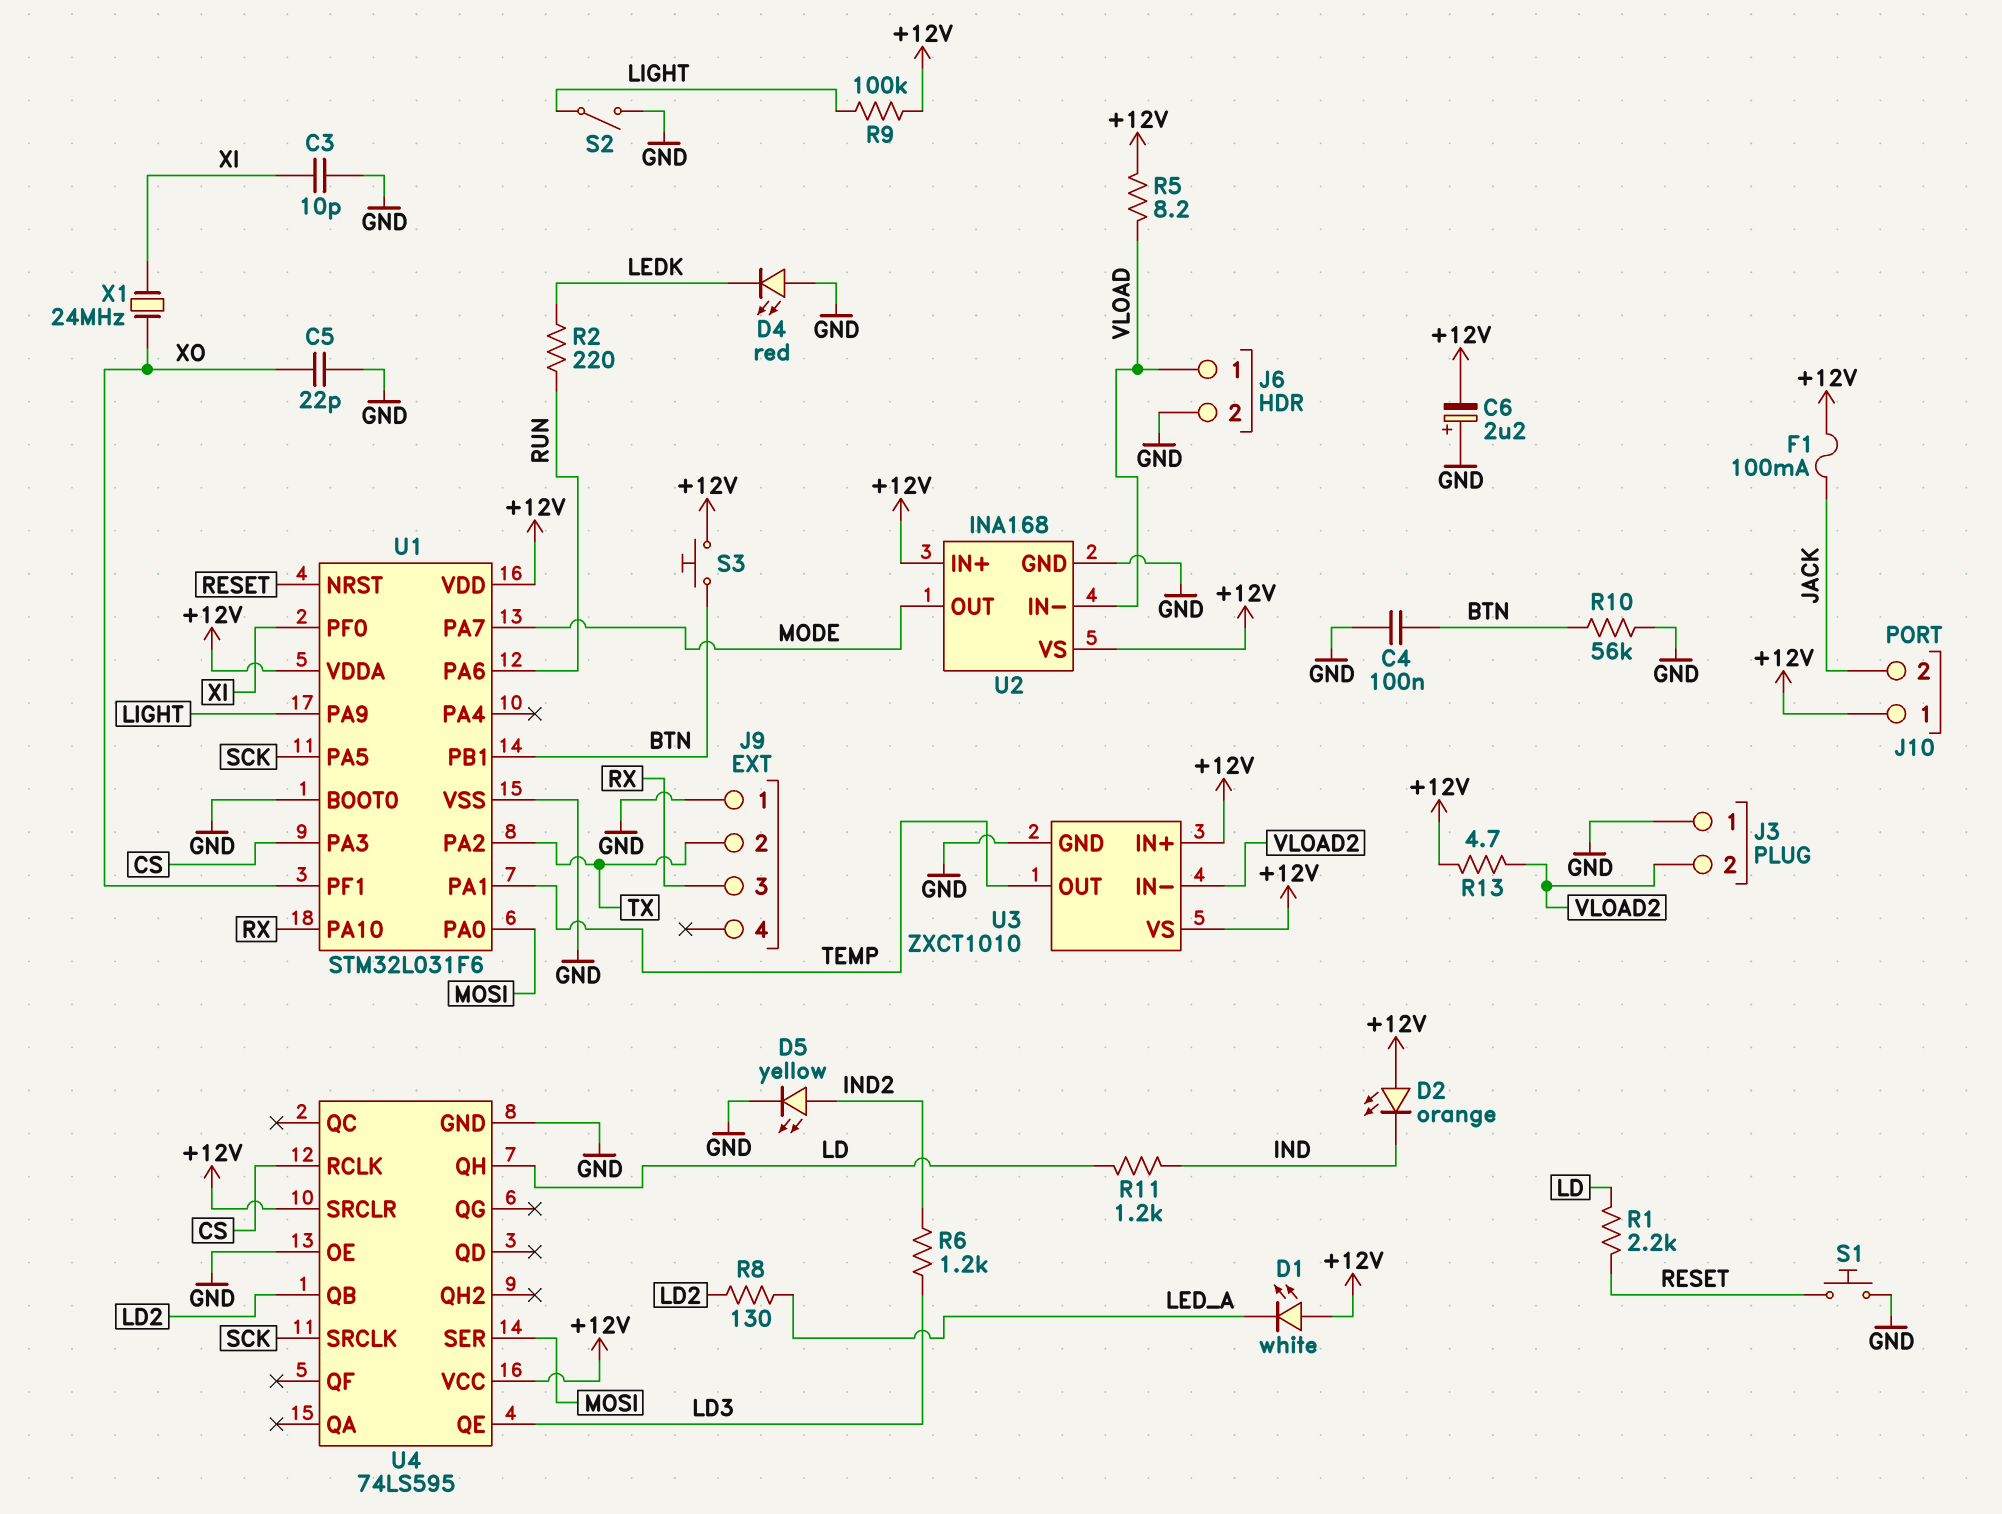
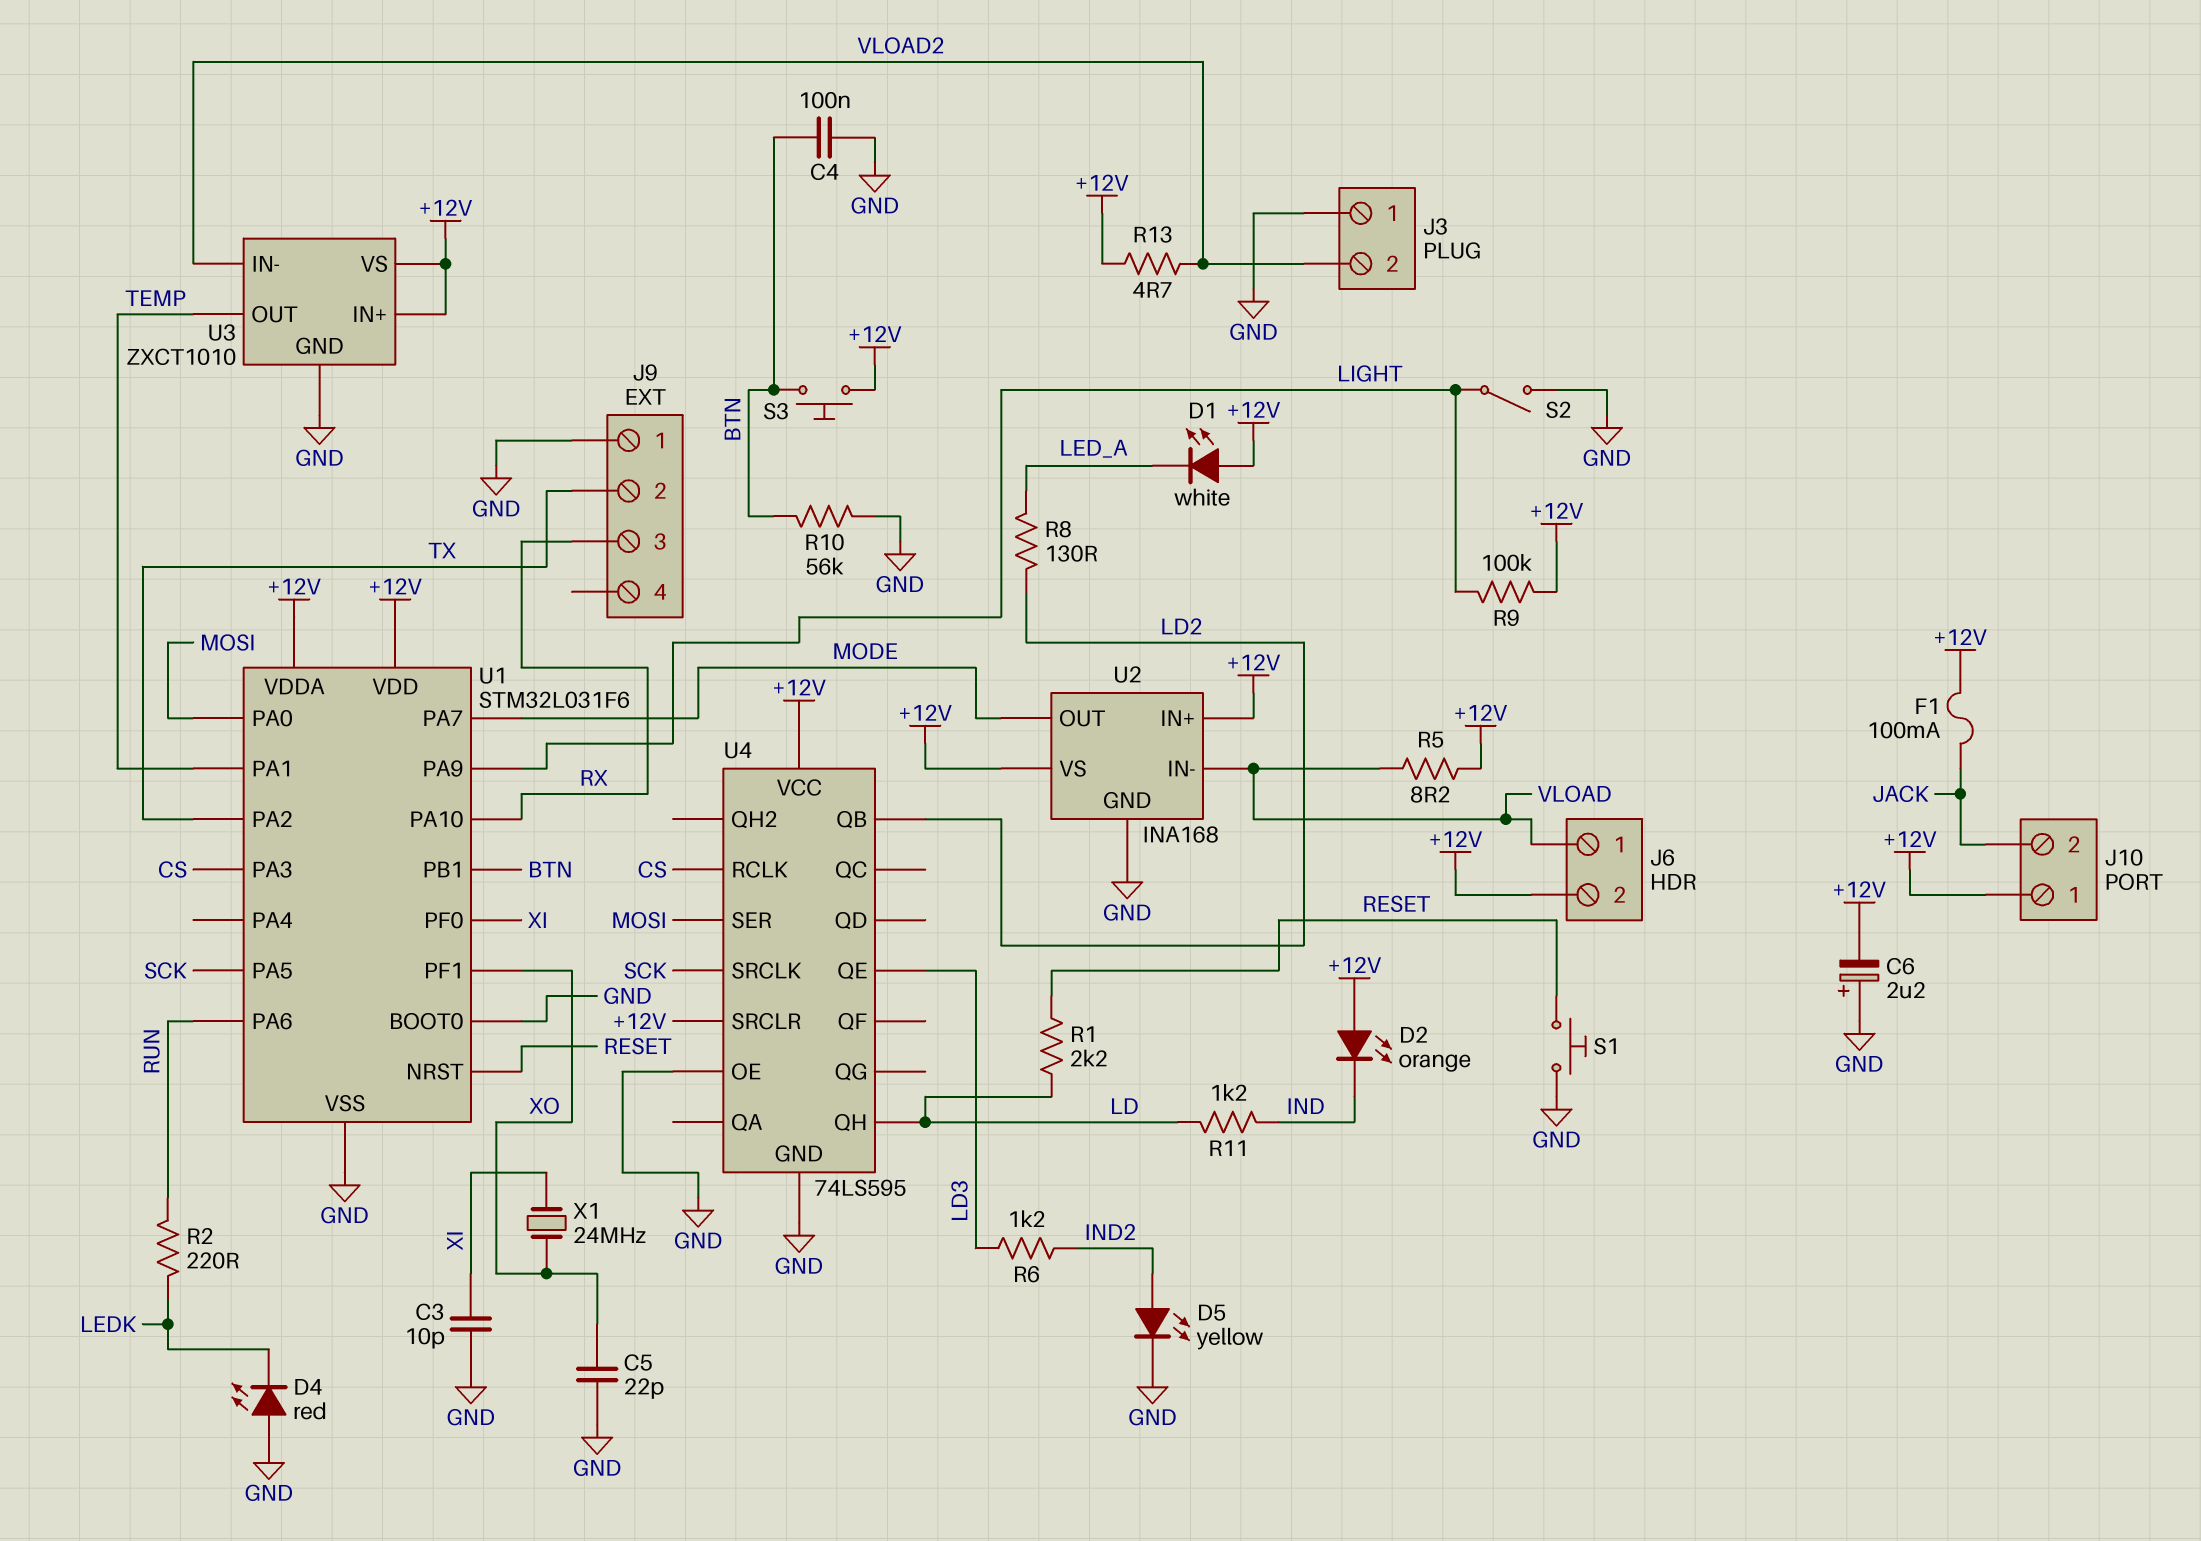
J6 pin 2: GND -> +12V

